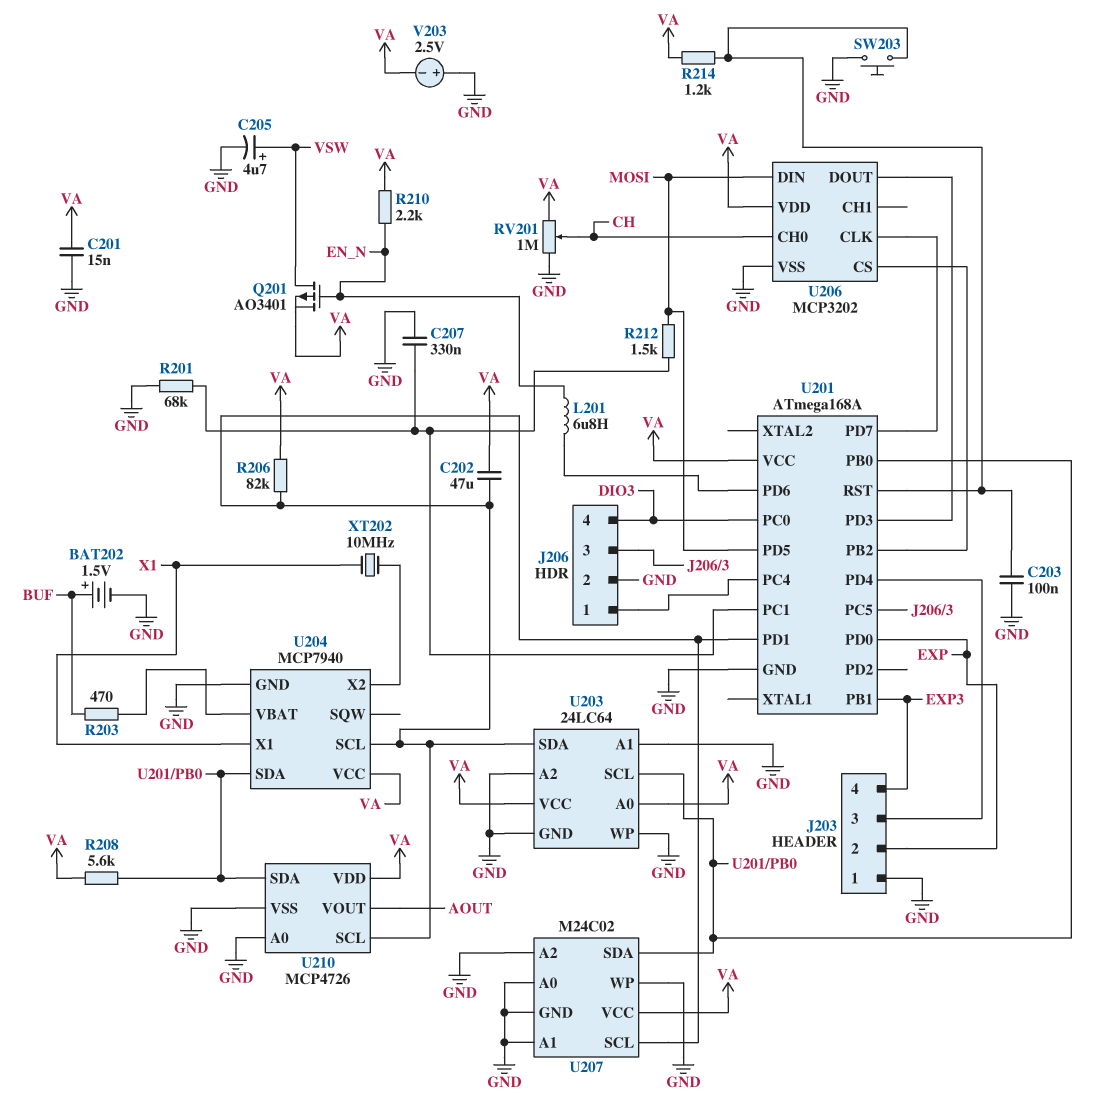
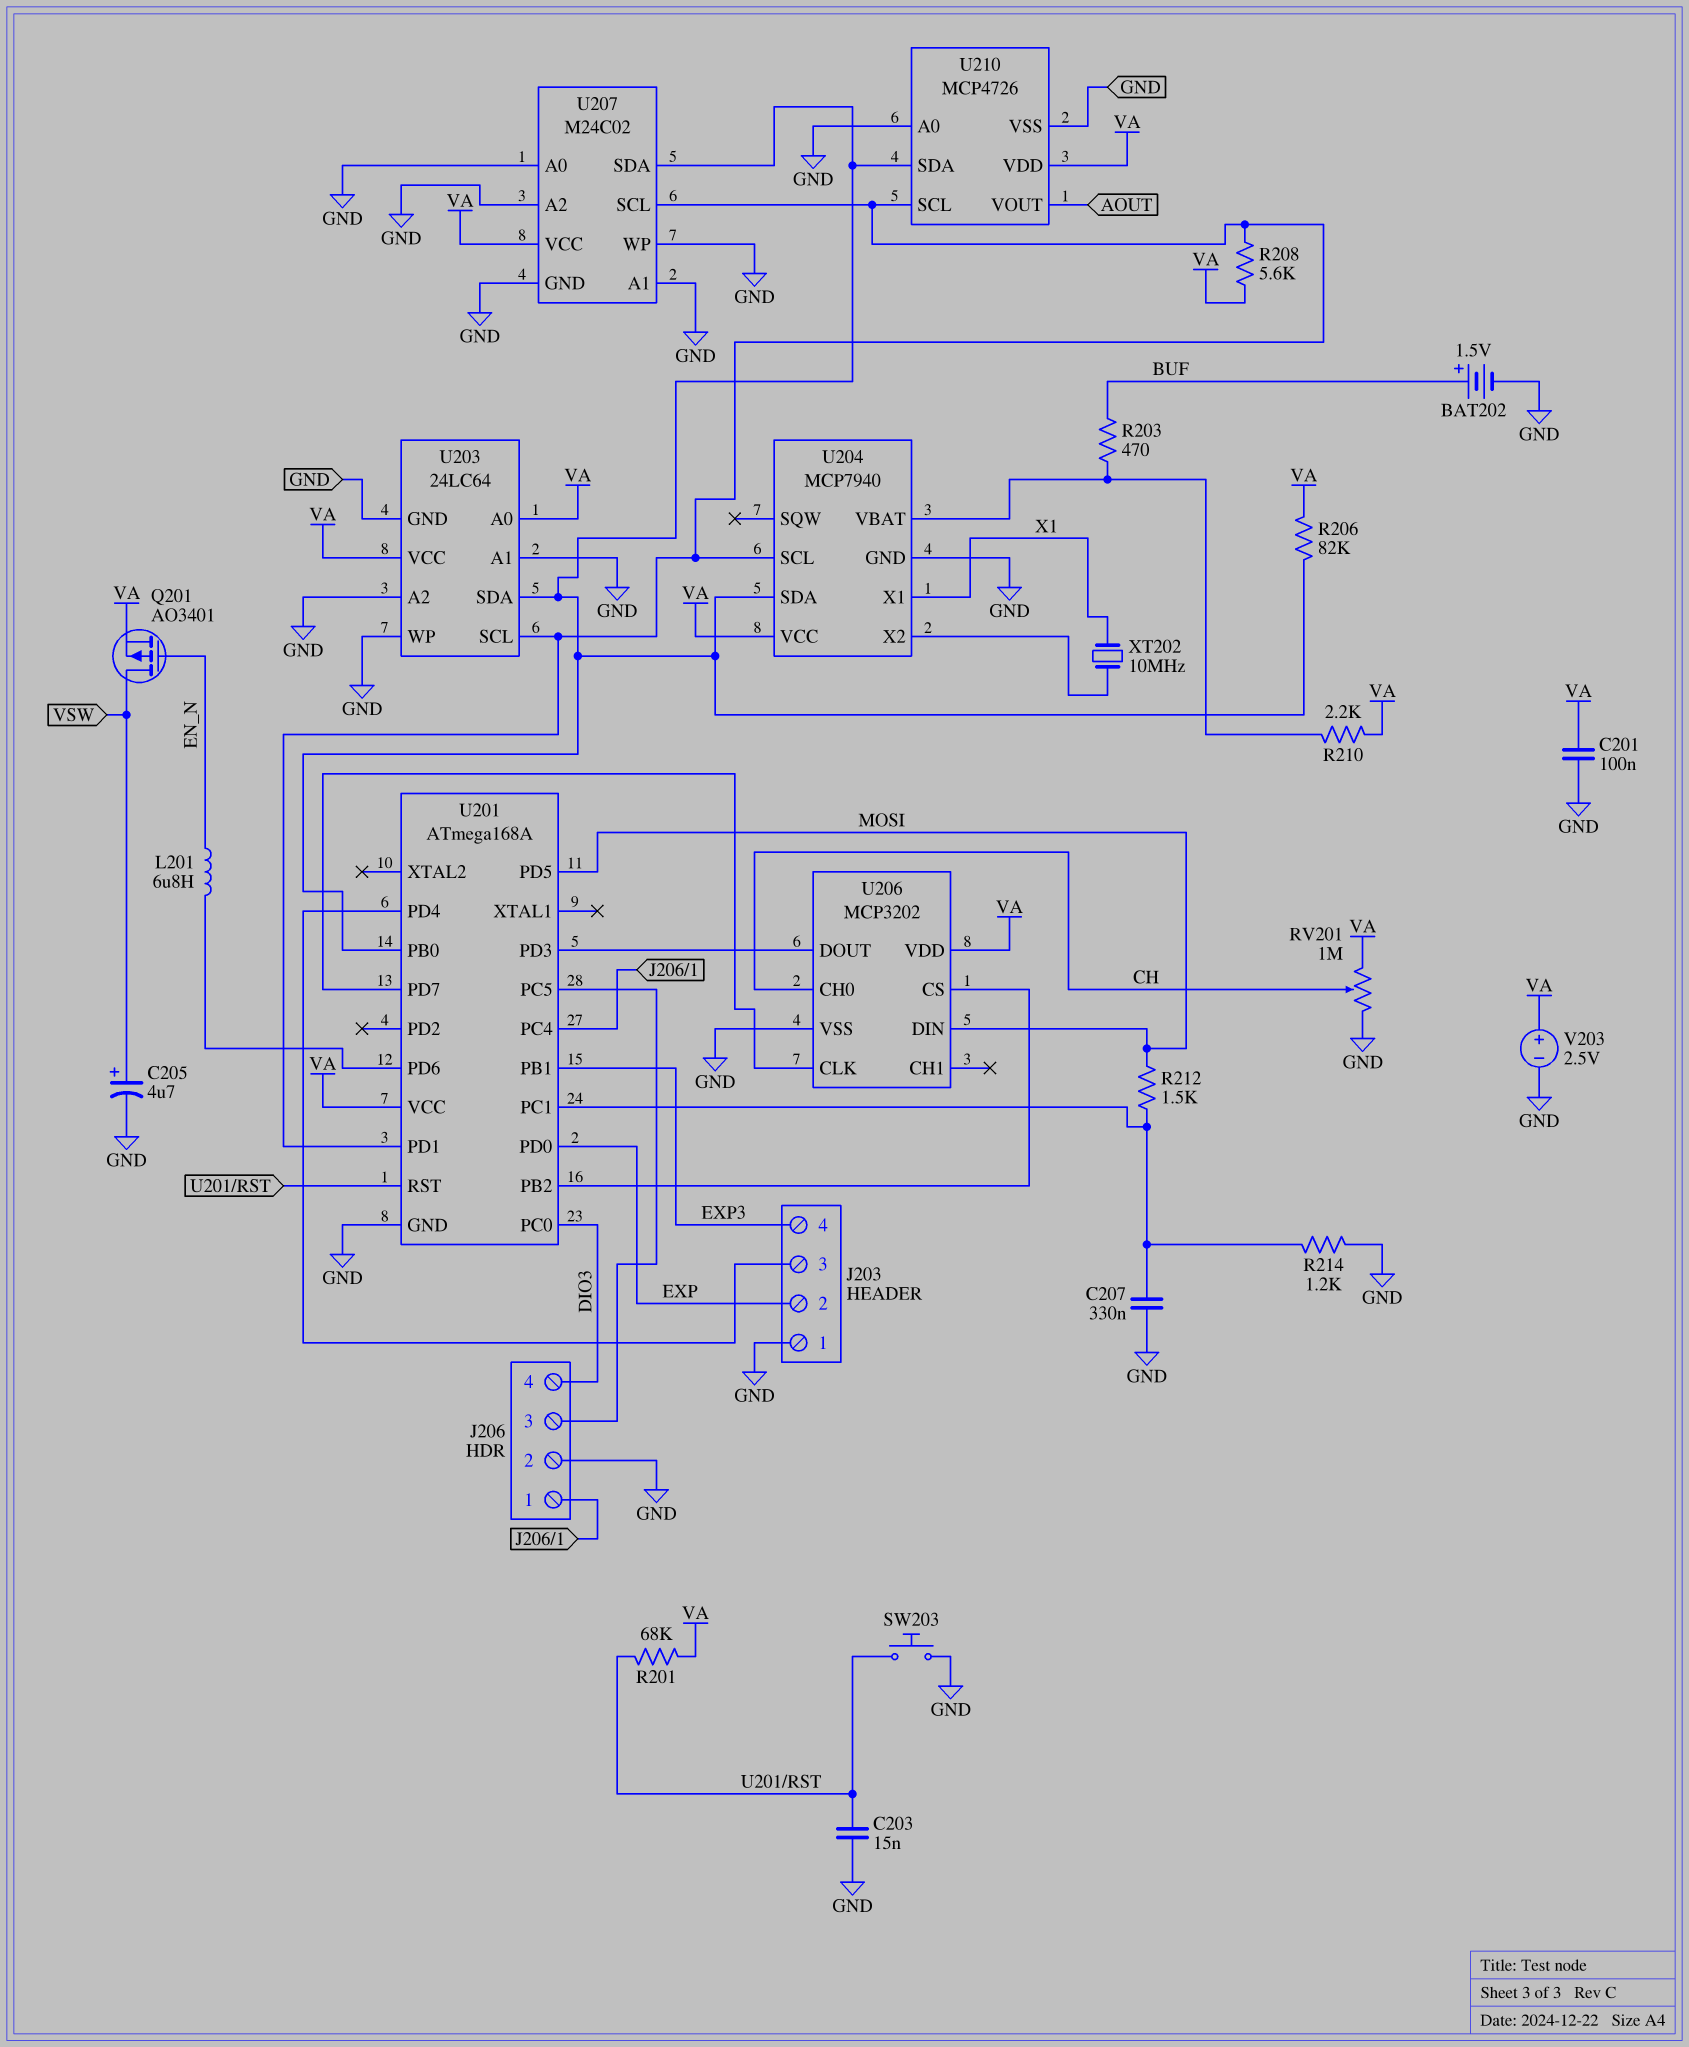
C201: 15nF (GND, VA) -> 100nF (GND, VA)
C202: 47uF (U201/PD1, VA) -> none
C203: 100nF (GND, U201/RST) -> 15nF (GND, U201/RST)
R201: 68k (GND, U201/PC1) -> 68k (U201/RST, VA)
R206: 82k (U201/PD1, VA) -> 82k (U201/PB0, VA)
R208: 5.6k (U201/PB0, VA) -> 5.6k (U201/PD1, VA)
R210: 2.2k (EN_N, VA) -> 2.2k (U204/VBAT, VA)
R214: 1.2k (U201/RST, VA) -> 1.2k (GND, U201/PC1)
U203 pin SCL: U201/PB0 -> U201/PD1
U203 pin SDA: U201/PD1 -> U201/PB0
V203: 2.5V (plus GND, minus VA) -> 2.5V (plus VA, minus GND)

